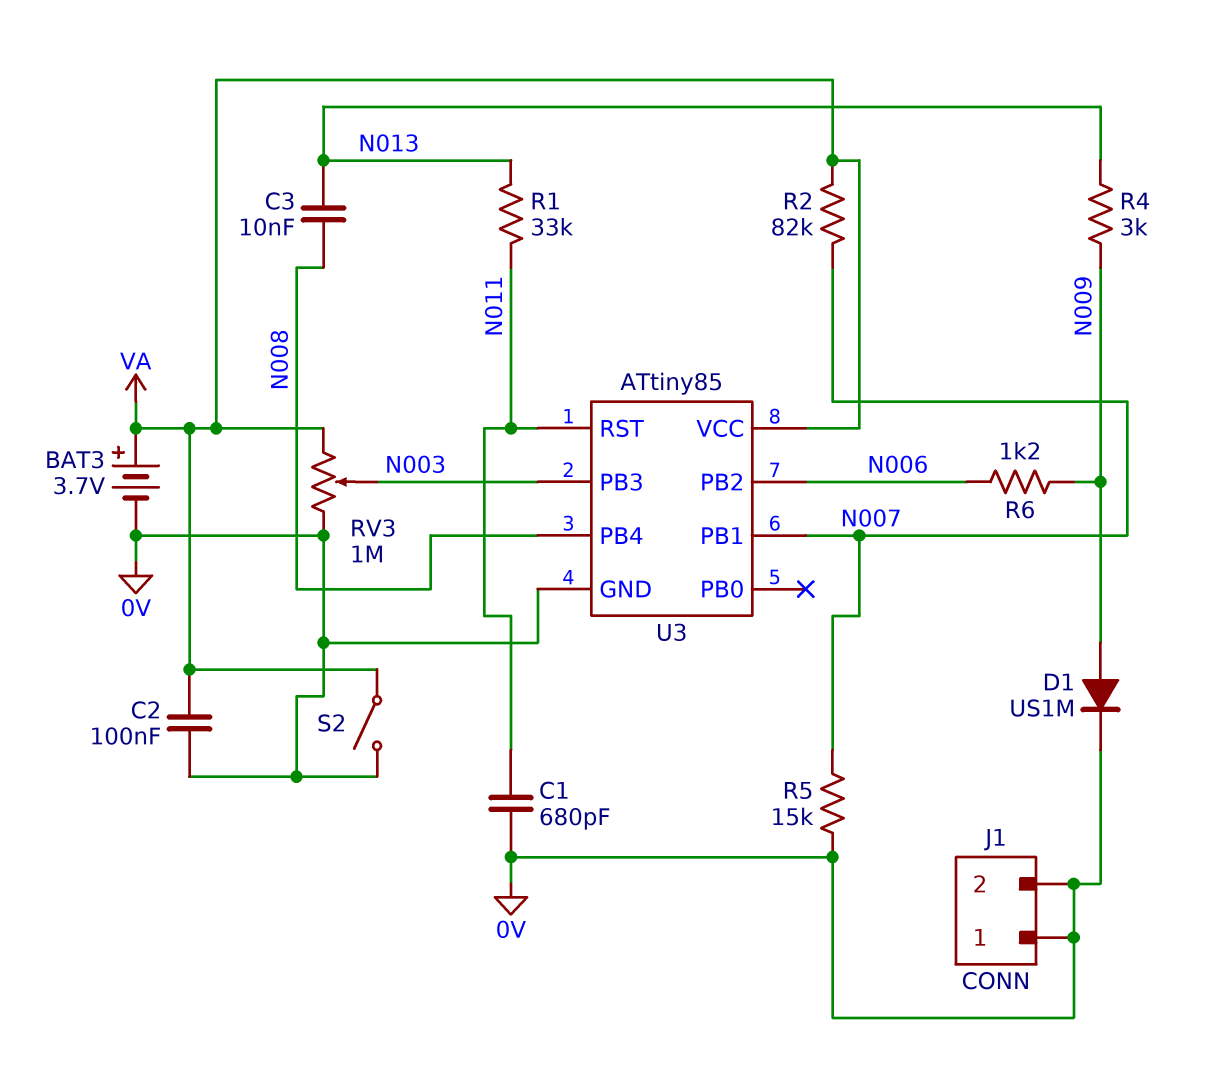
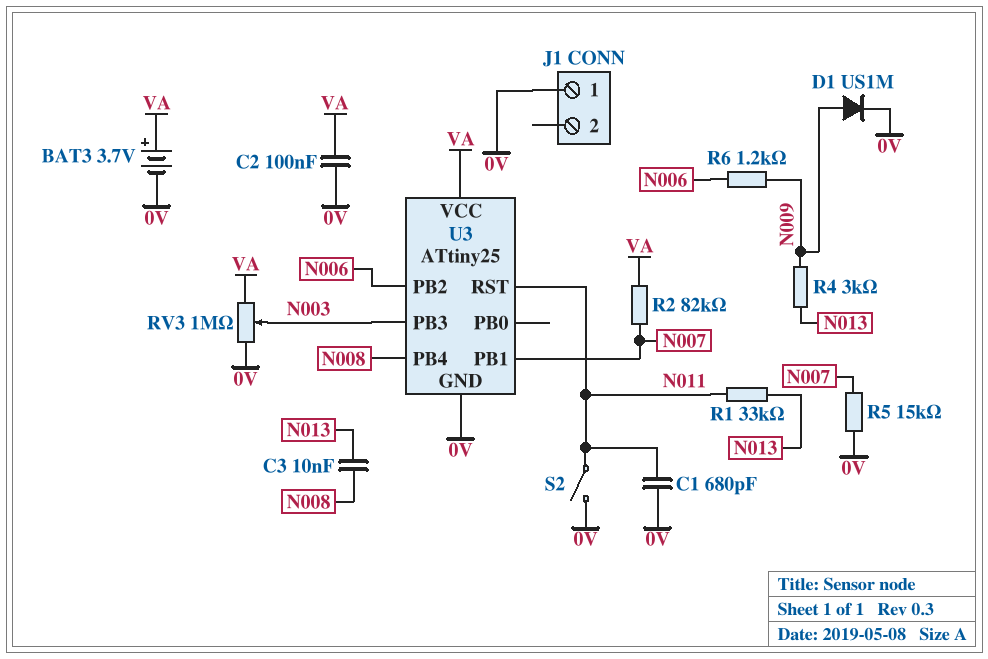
J1 pin 2: 0V -> none
S2: switch (0V, VA) -> switch (0V, N011)
U3: ATtiny85 -> ATtiny25

